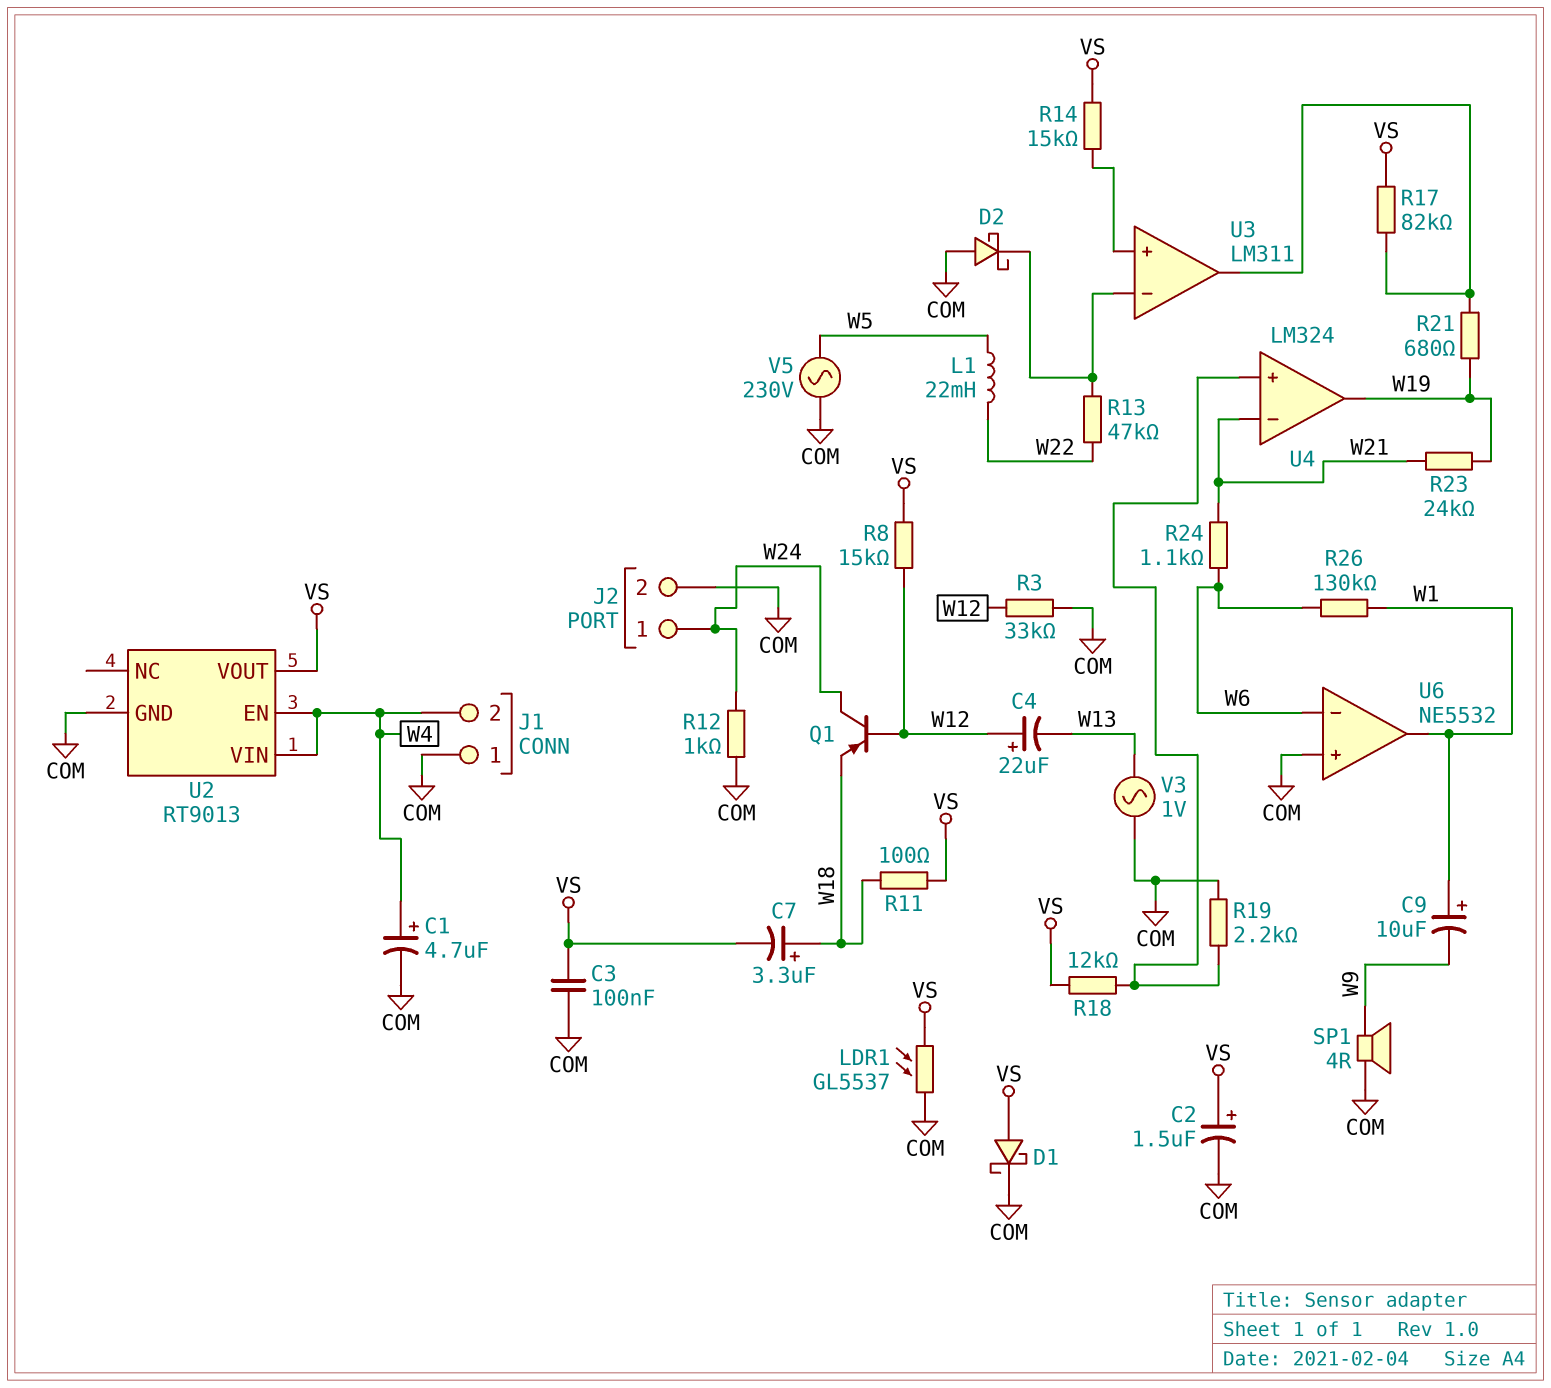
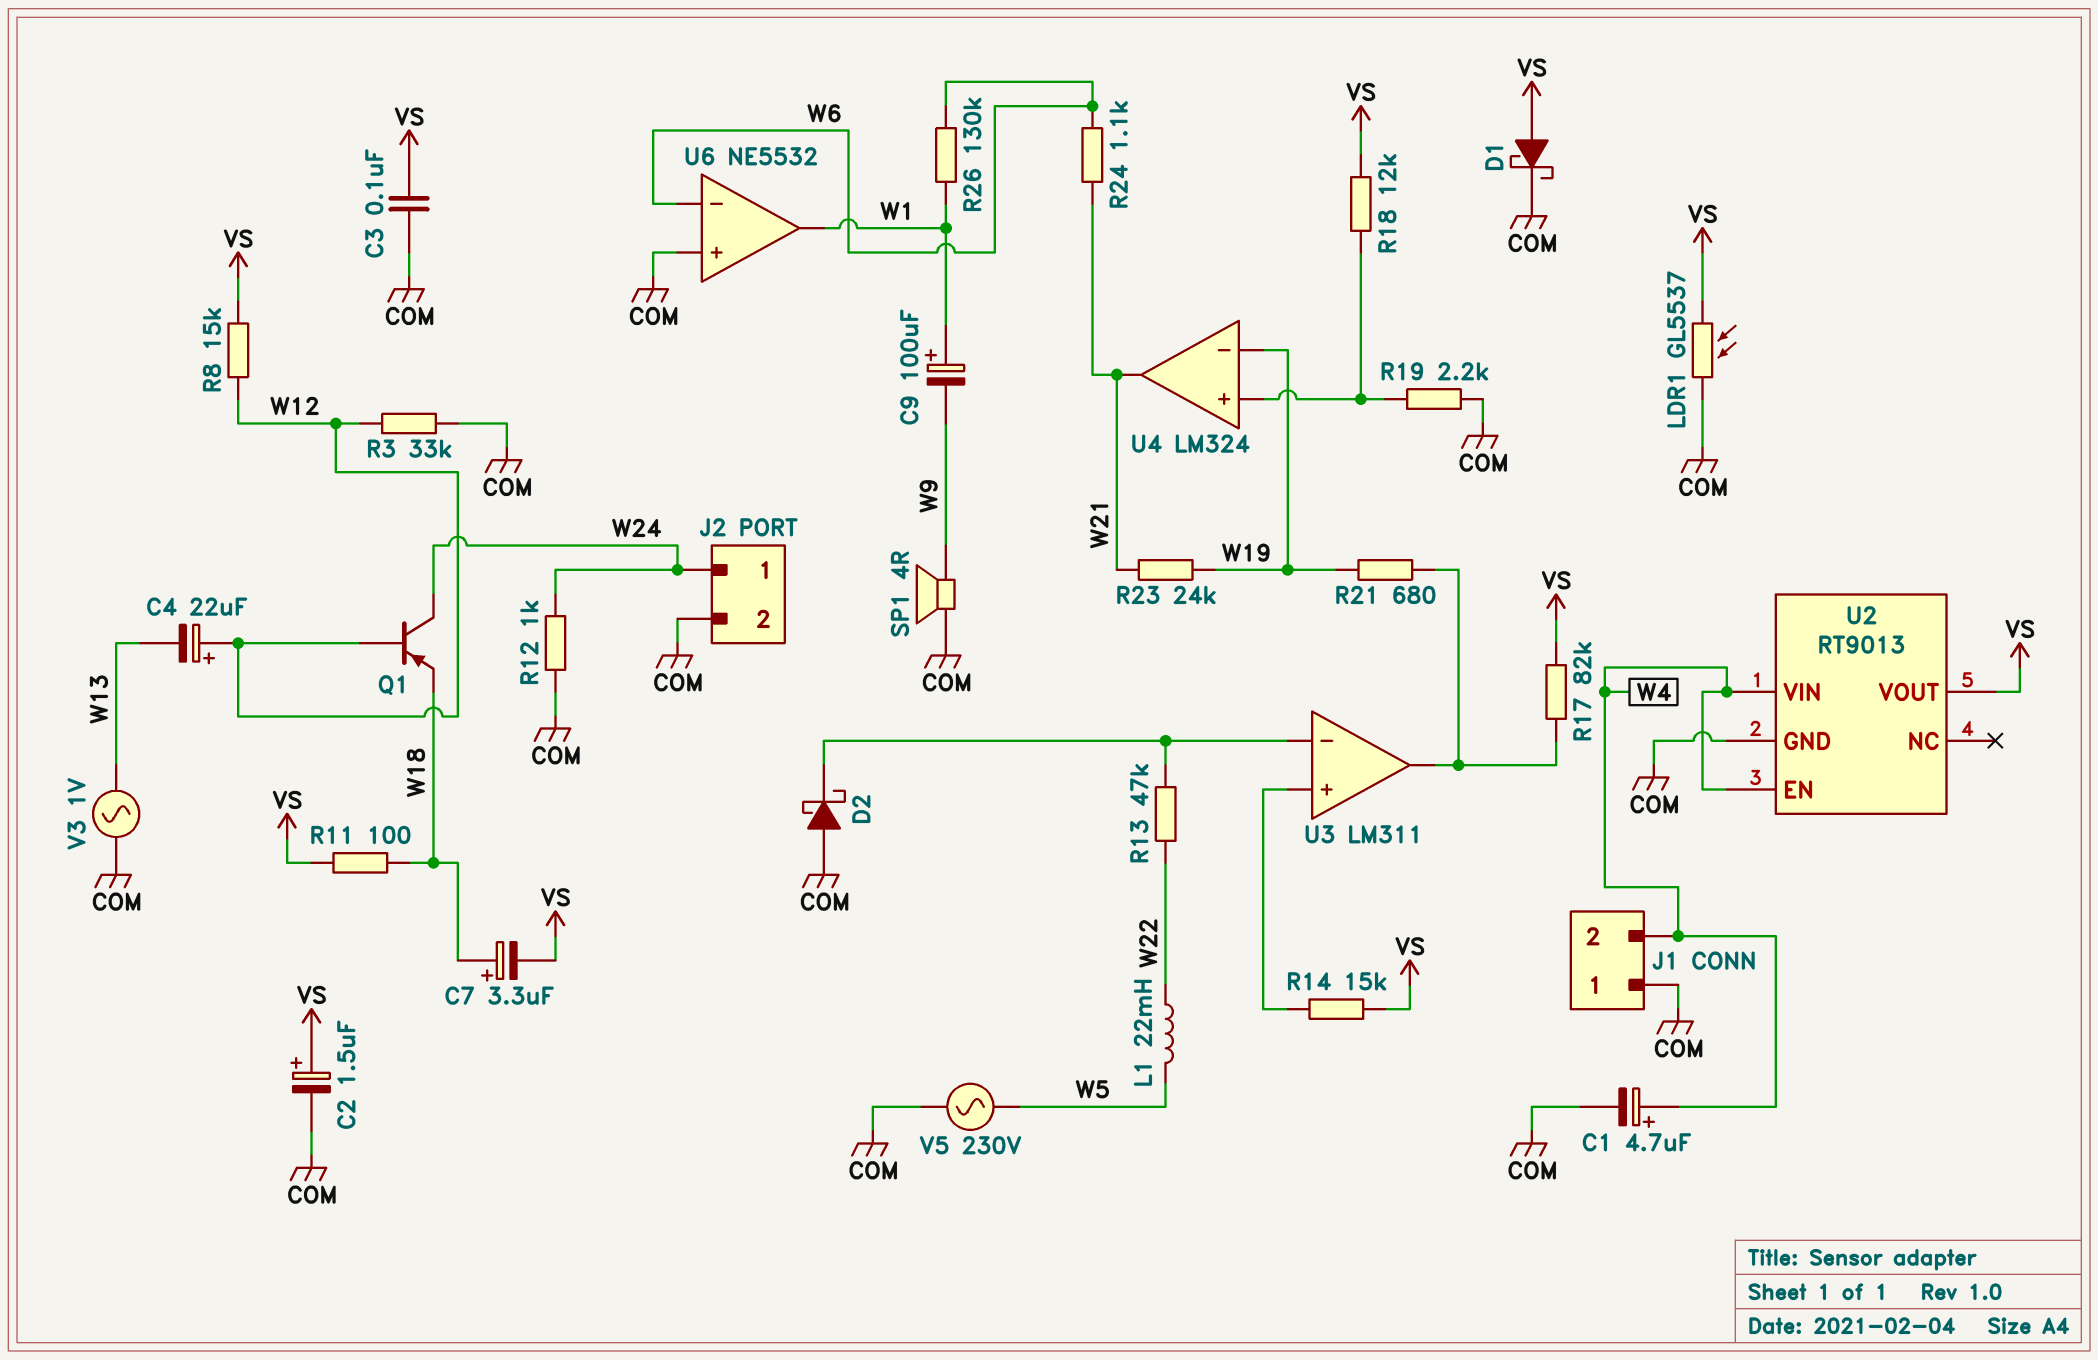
C9: 10uF (plus W1, minus W9) -> 100uF (plus W1, minus W9)
U4 pin in-: W21 -> W19
U4 pin out: W19 -> W21

